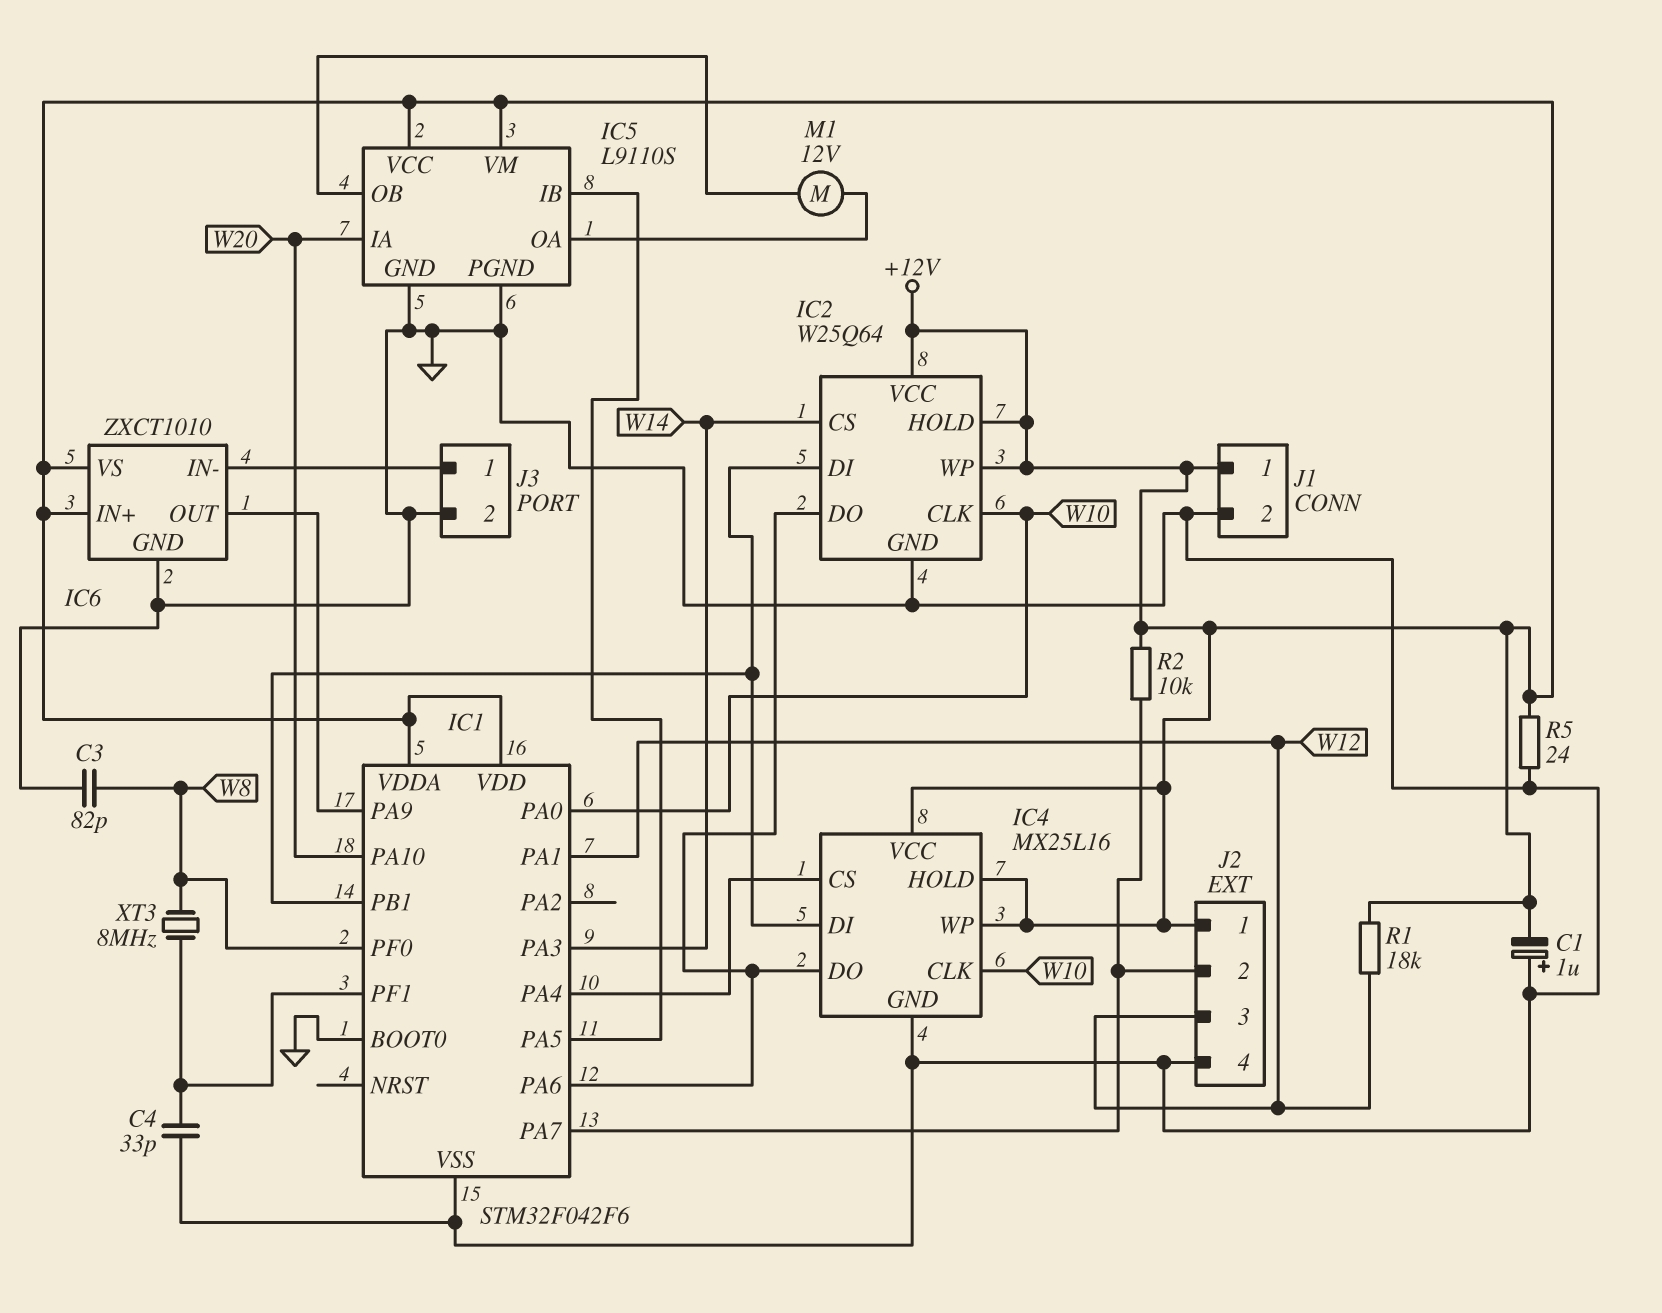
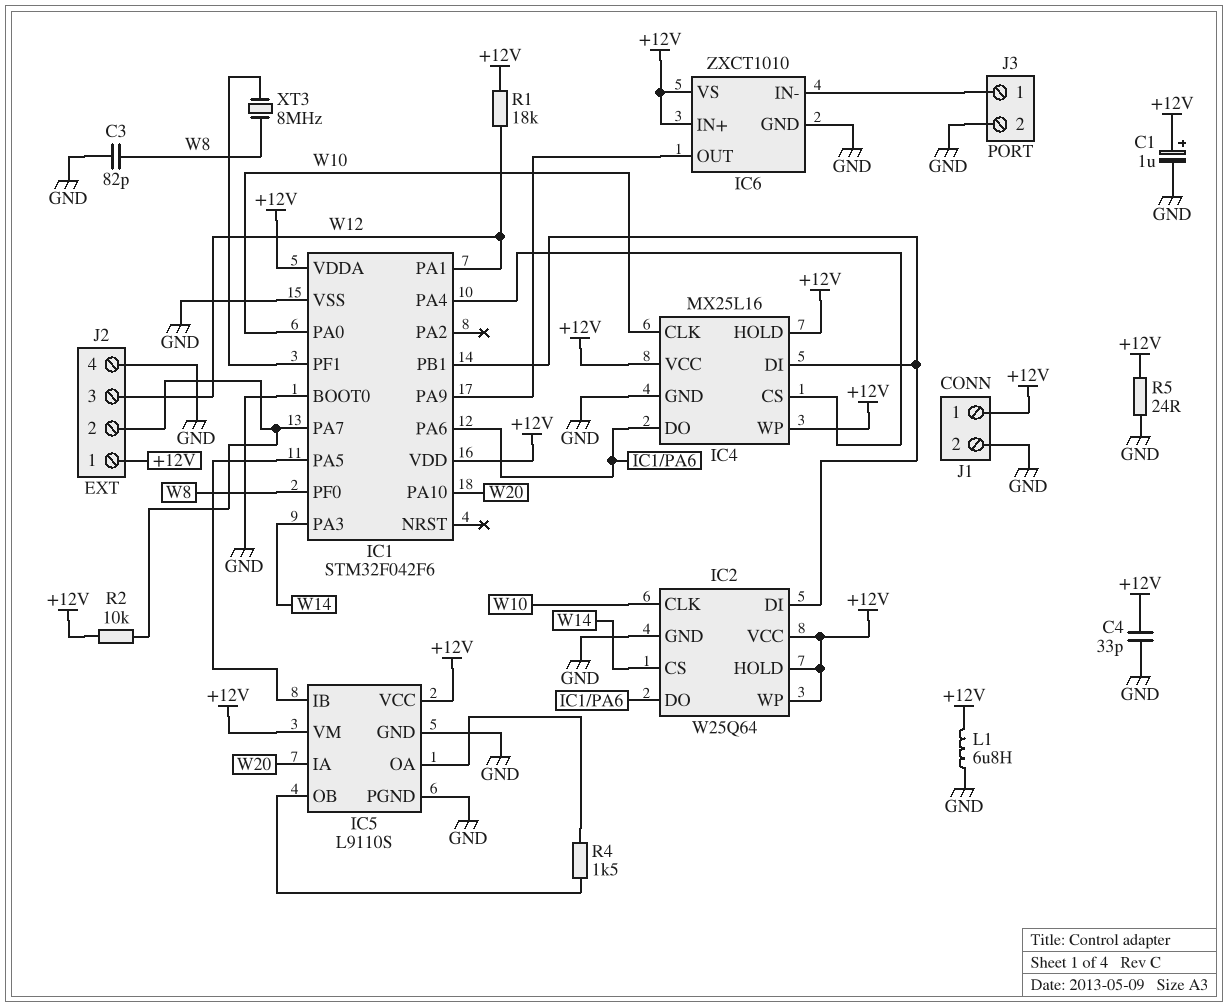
C1: 1uF (plus GND, minus +12V) -> 1uF (plus +12V, minus GND)
C4: 33pF (GND, IC1/PF1) -> 33pF (+12V, GND)
L1: none -> 6.8uH (+12V, GND)
M1: motor 12V (IC5/OA, IC5/OB) -> none
R4: none -> 1.5k (IC5/OA, IC5/OB)

